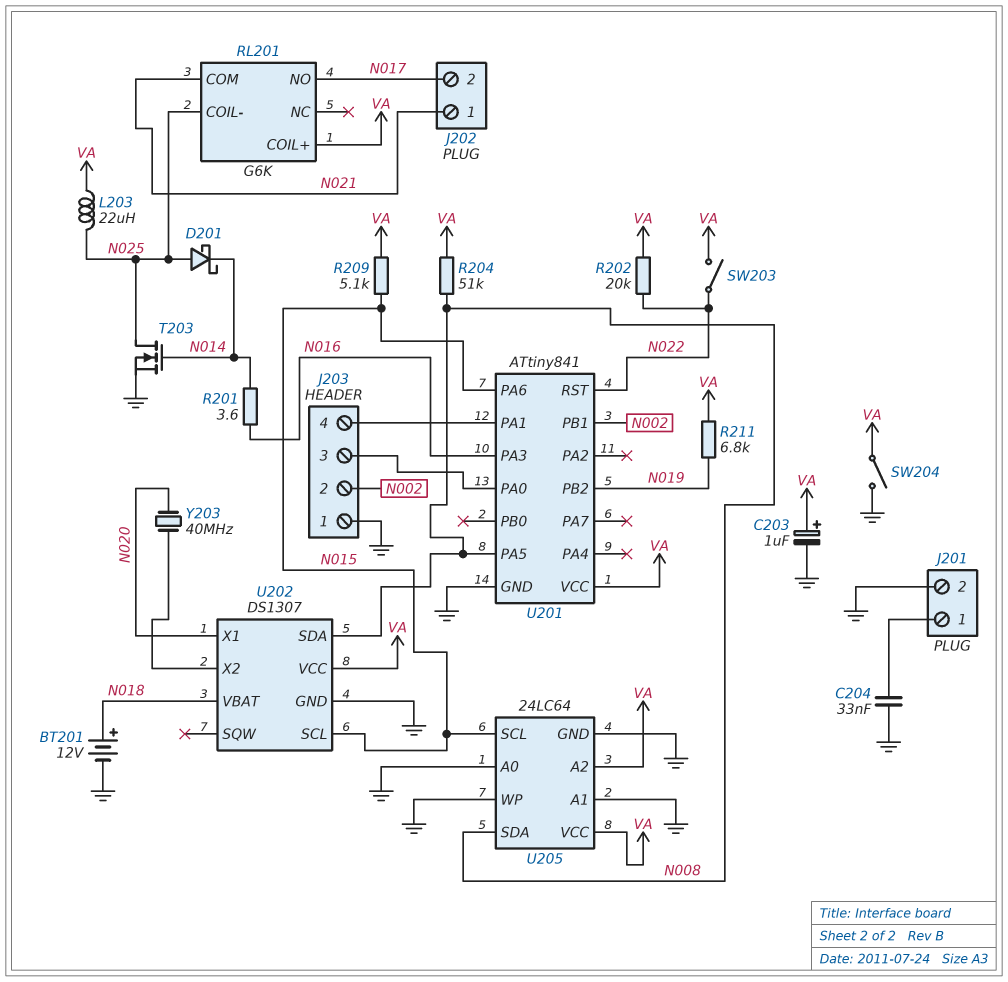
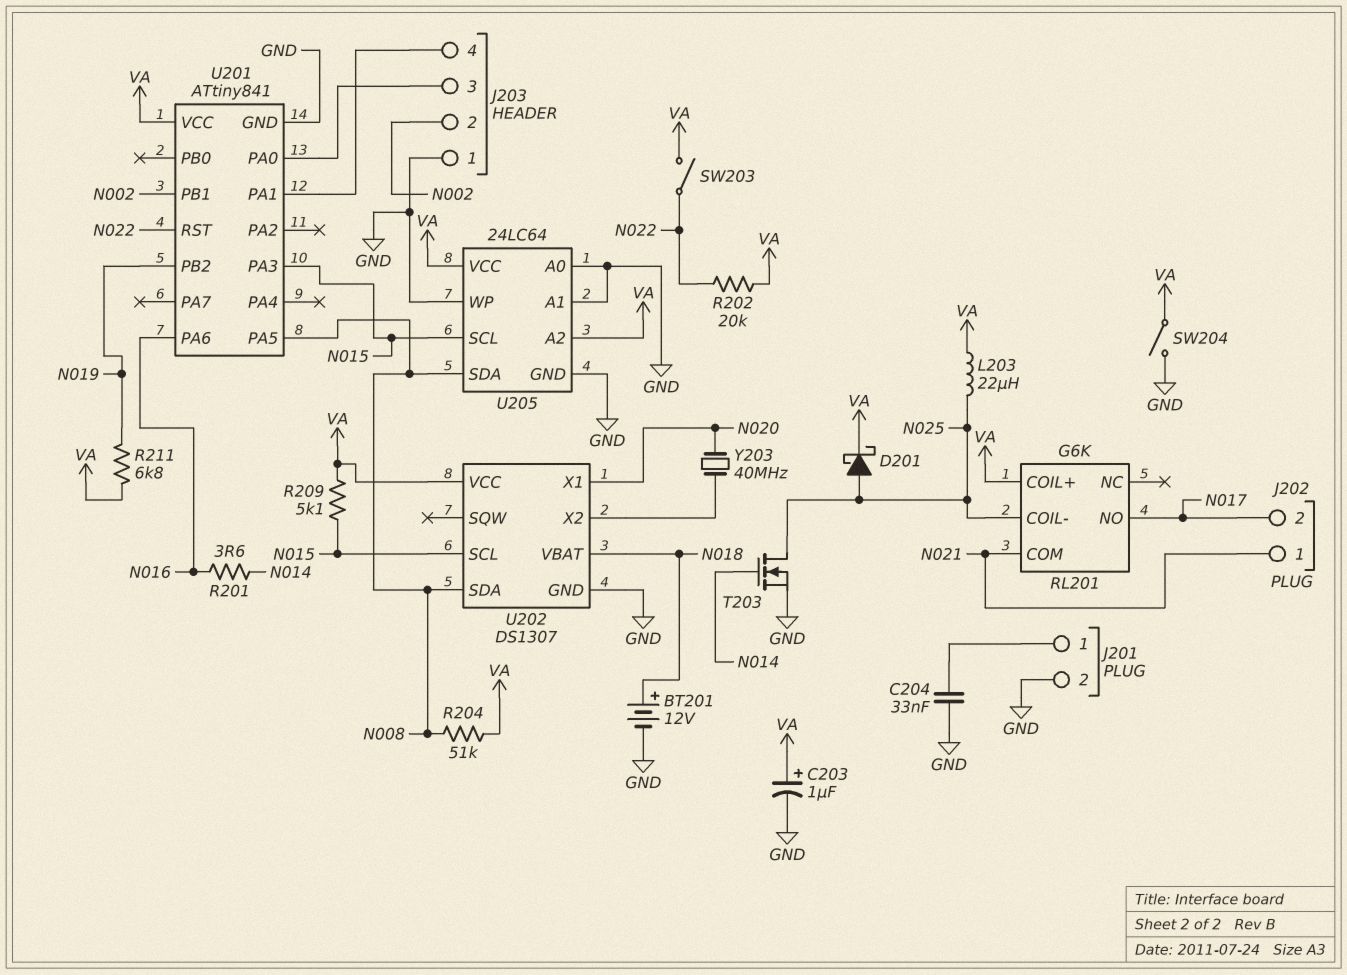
D201: schottky (A N025, K N014) -> schottky (A N025, K VA)
U201 pin PA3: N016 -> N015
U201 pin PA6: N015 -> N016

